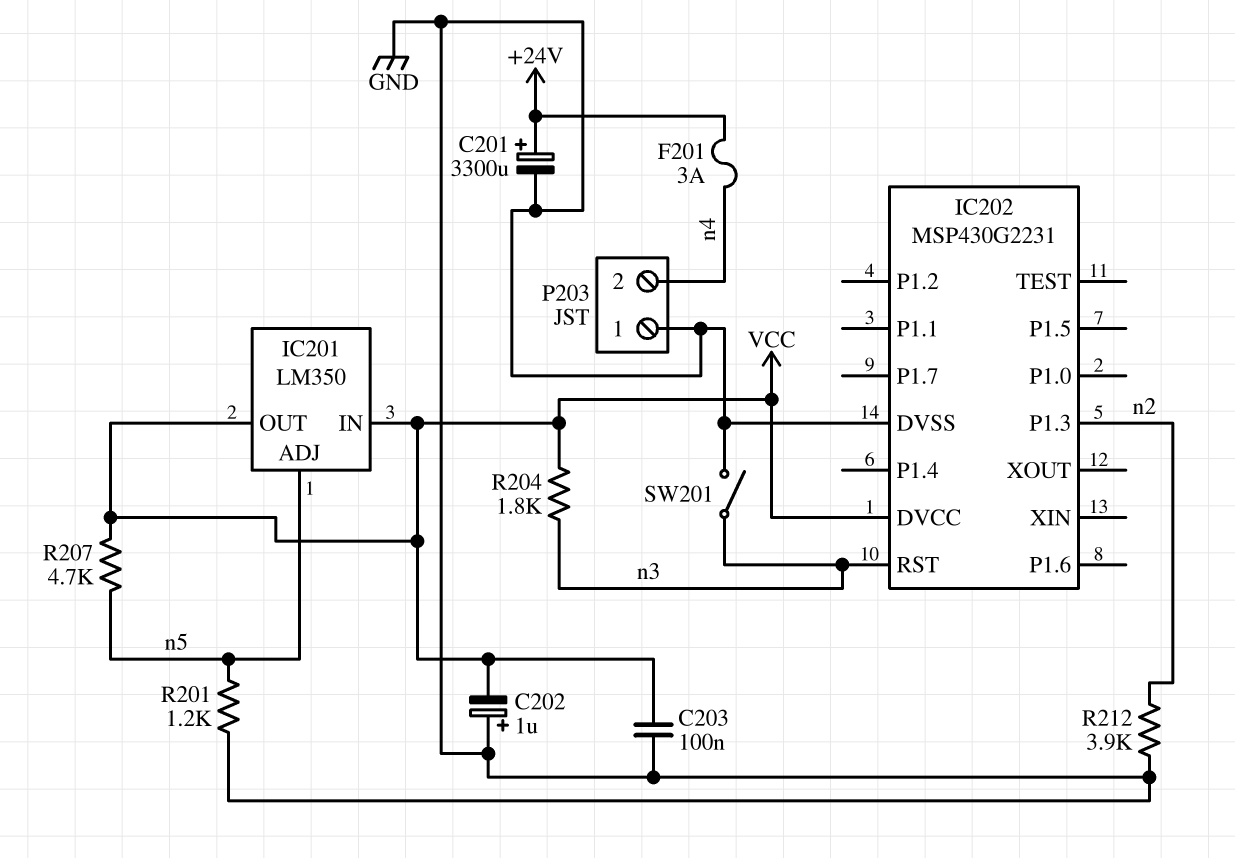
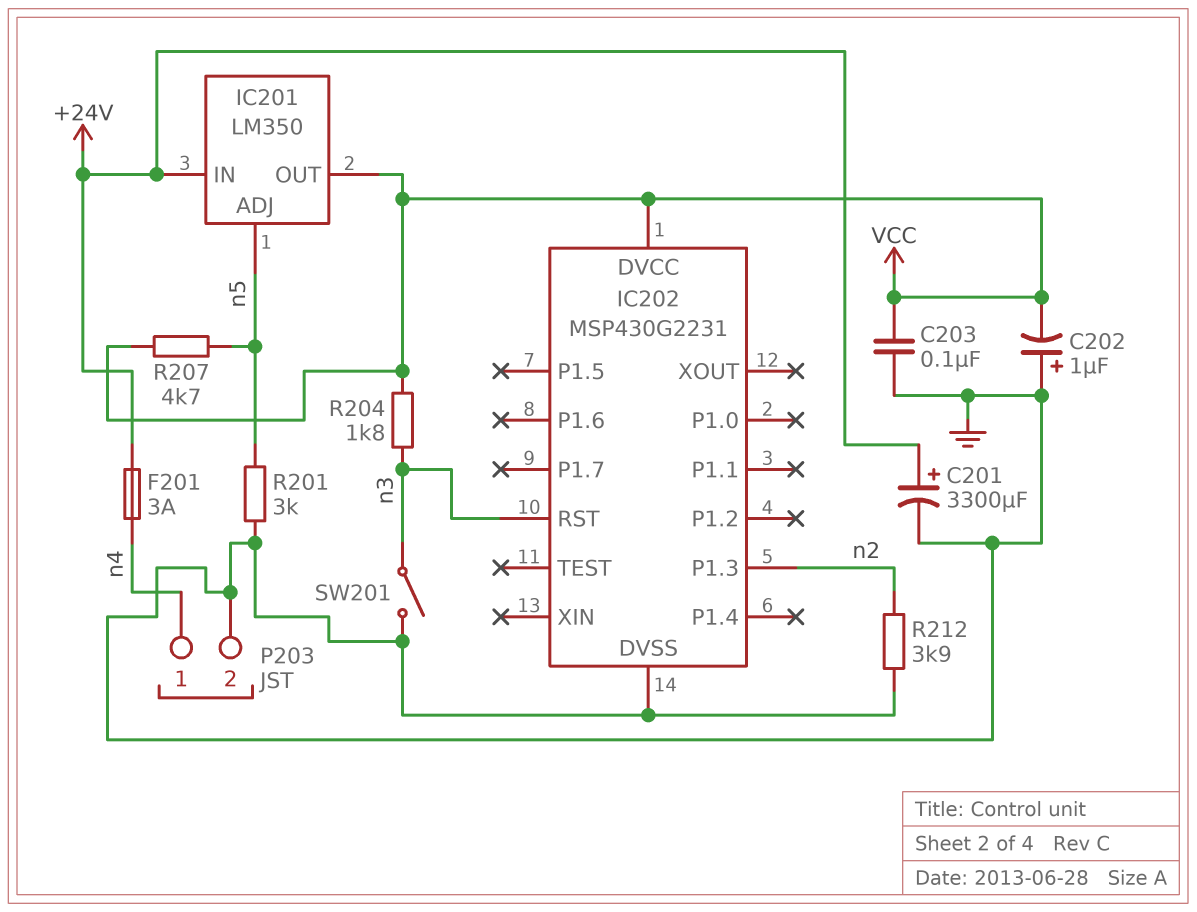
IC201 pin IN: VCC -> +24V
P203 pin 1: GND -> n4
P203 pin 2: n4 -> GND
R201: 1.2k (GND, n5) -> 3k (GND, n5)

